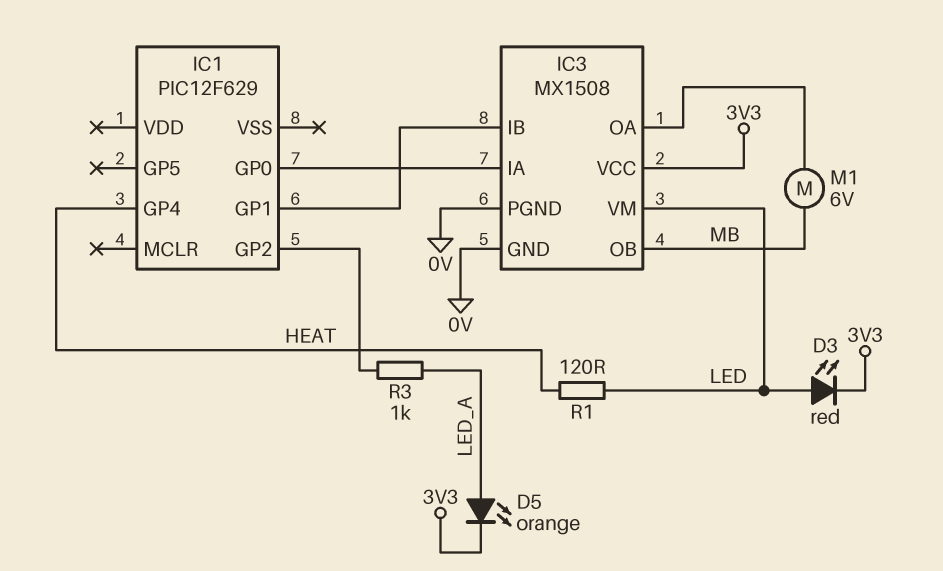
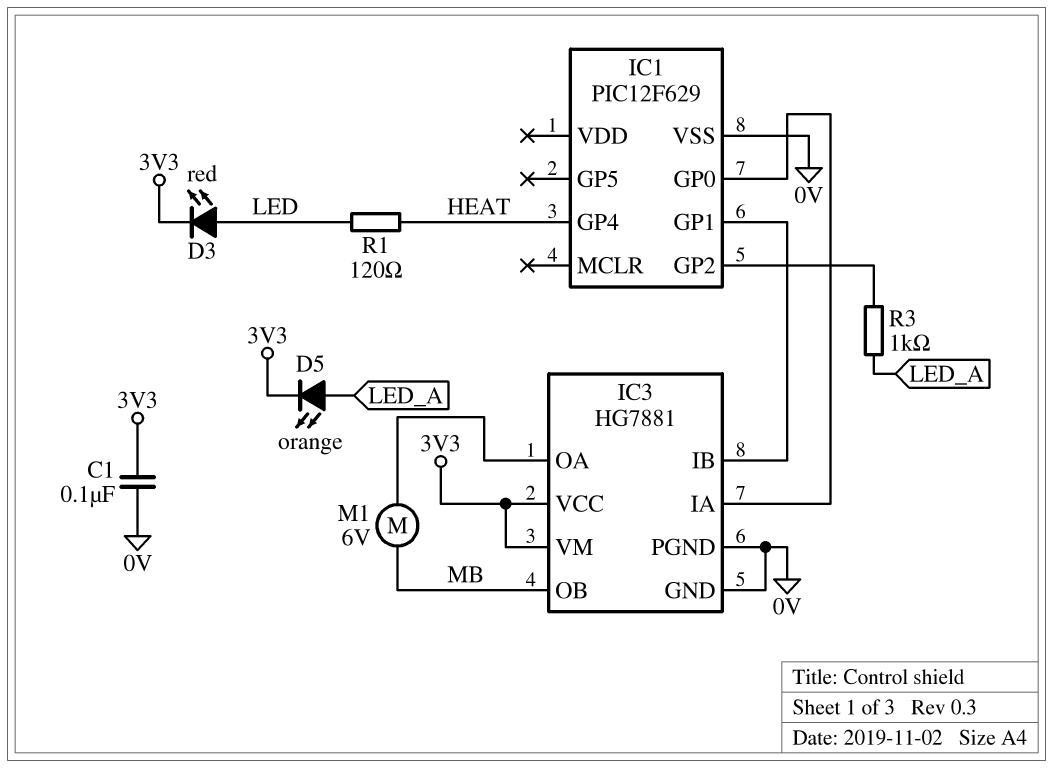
C1: none -> 100nF (0V, 3V3)
IC1 pin VSS: none -> 0V
IC3: MX1508 -> HG7881
IC3 pin VM: LED -> 3V3

